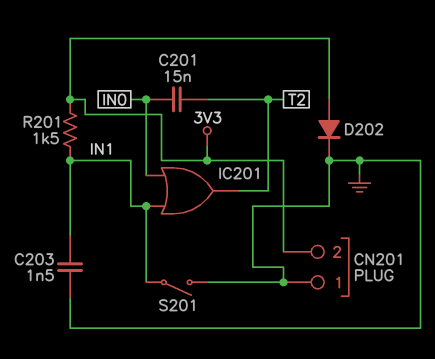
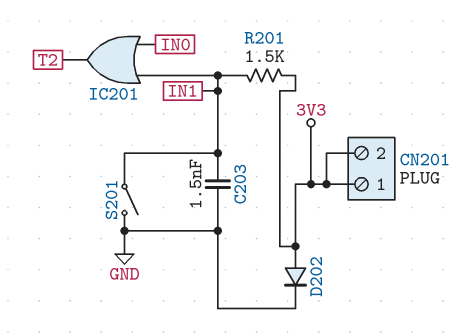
C201: 15nF (IN0, T2) -> none
CN201 pin 1: GND -> 3V3

